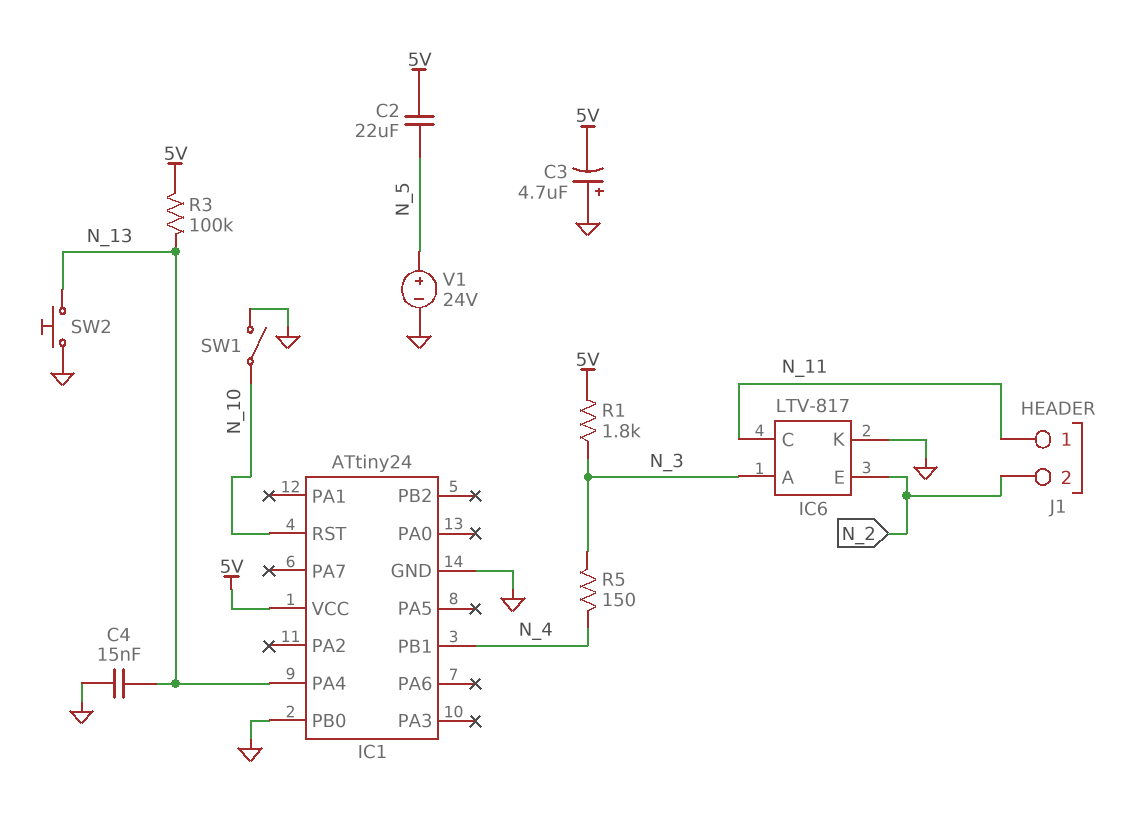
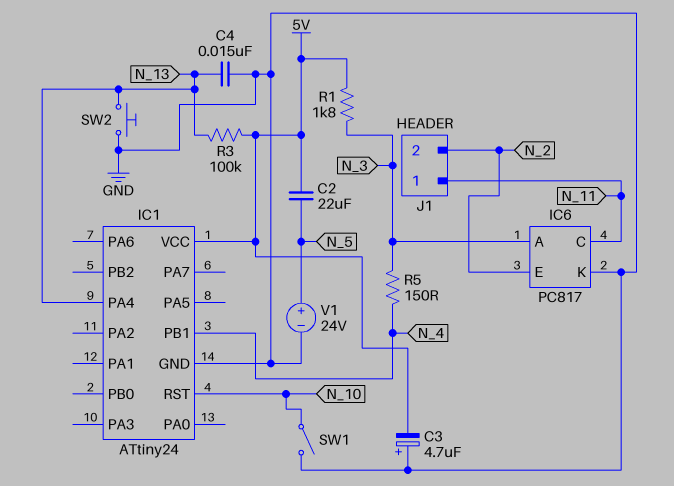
IC1 pin PB0: GND -> none
IC6: LTV-817 -> PC817

